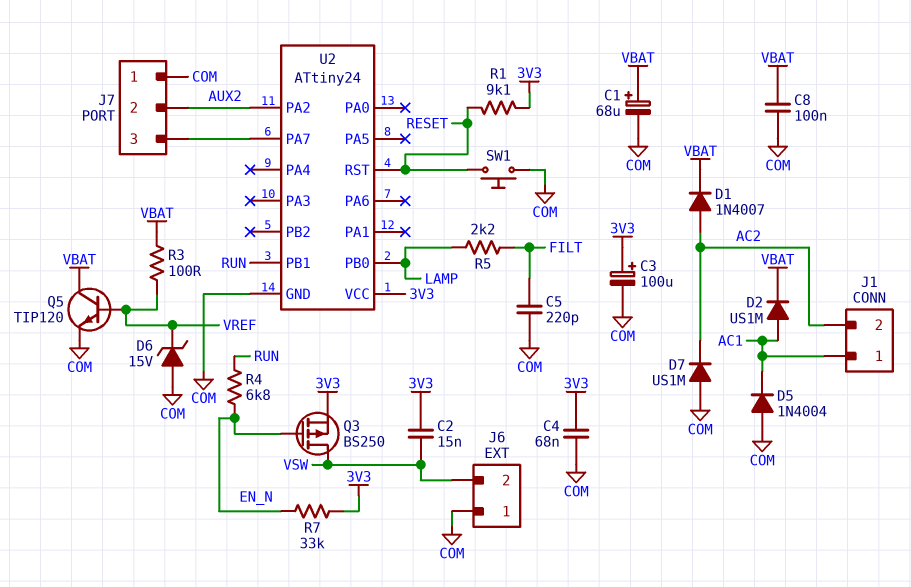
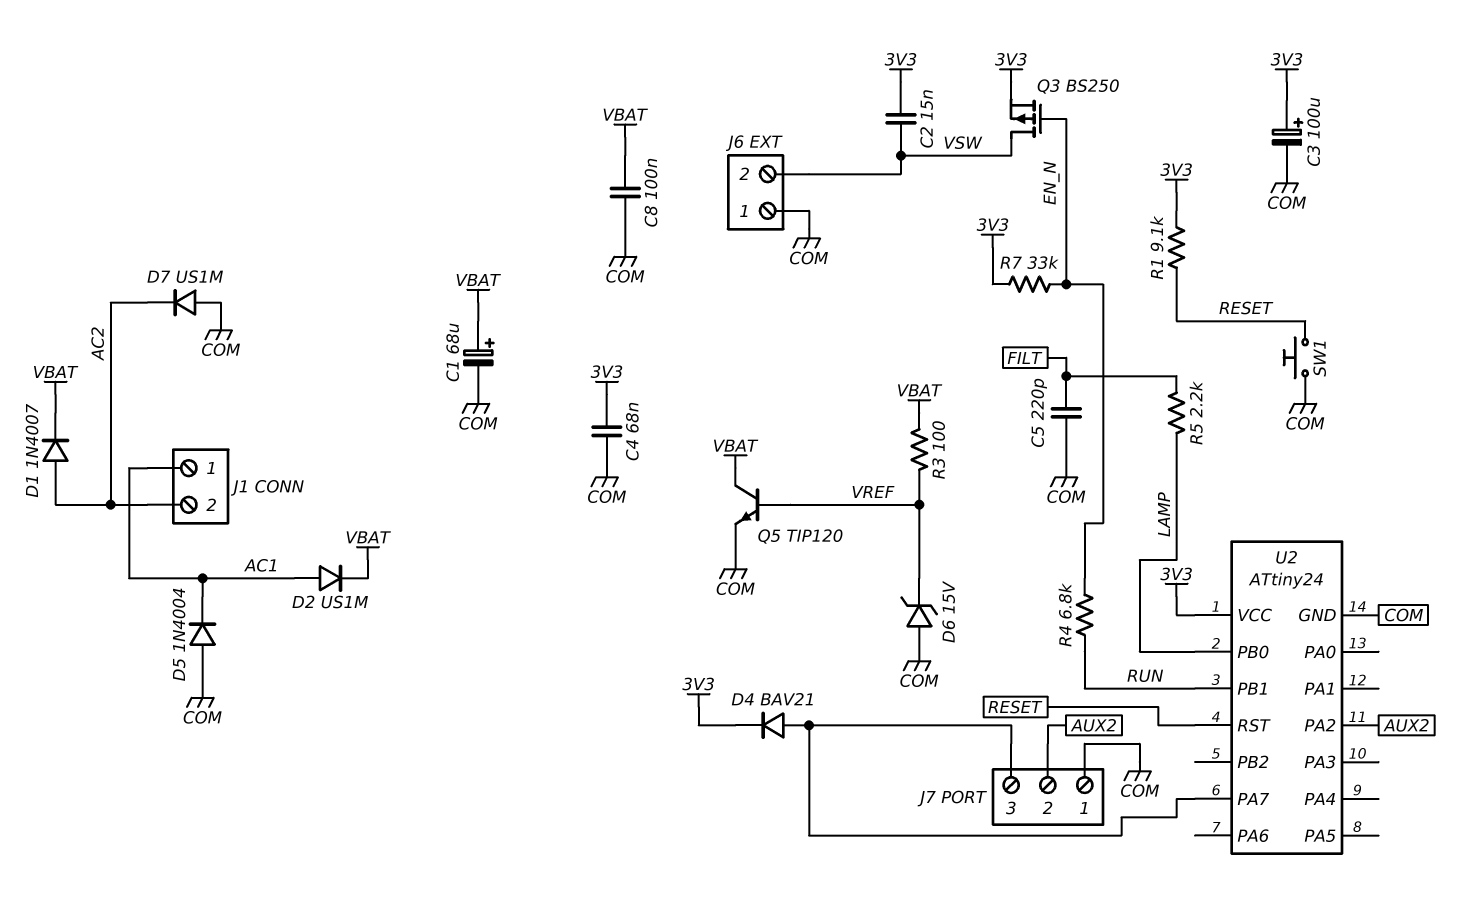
D4: none -> diode BAV21 (A J7/3, K 3V3)

